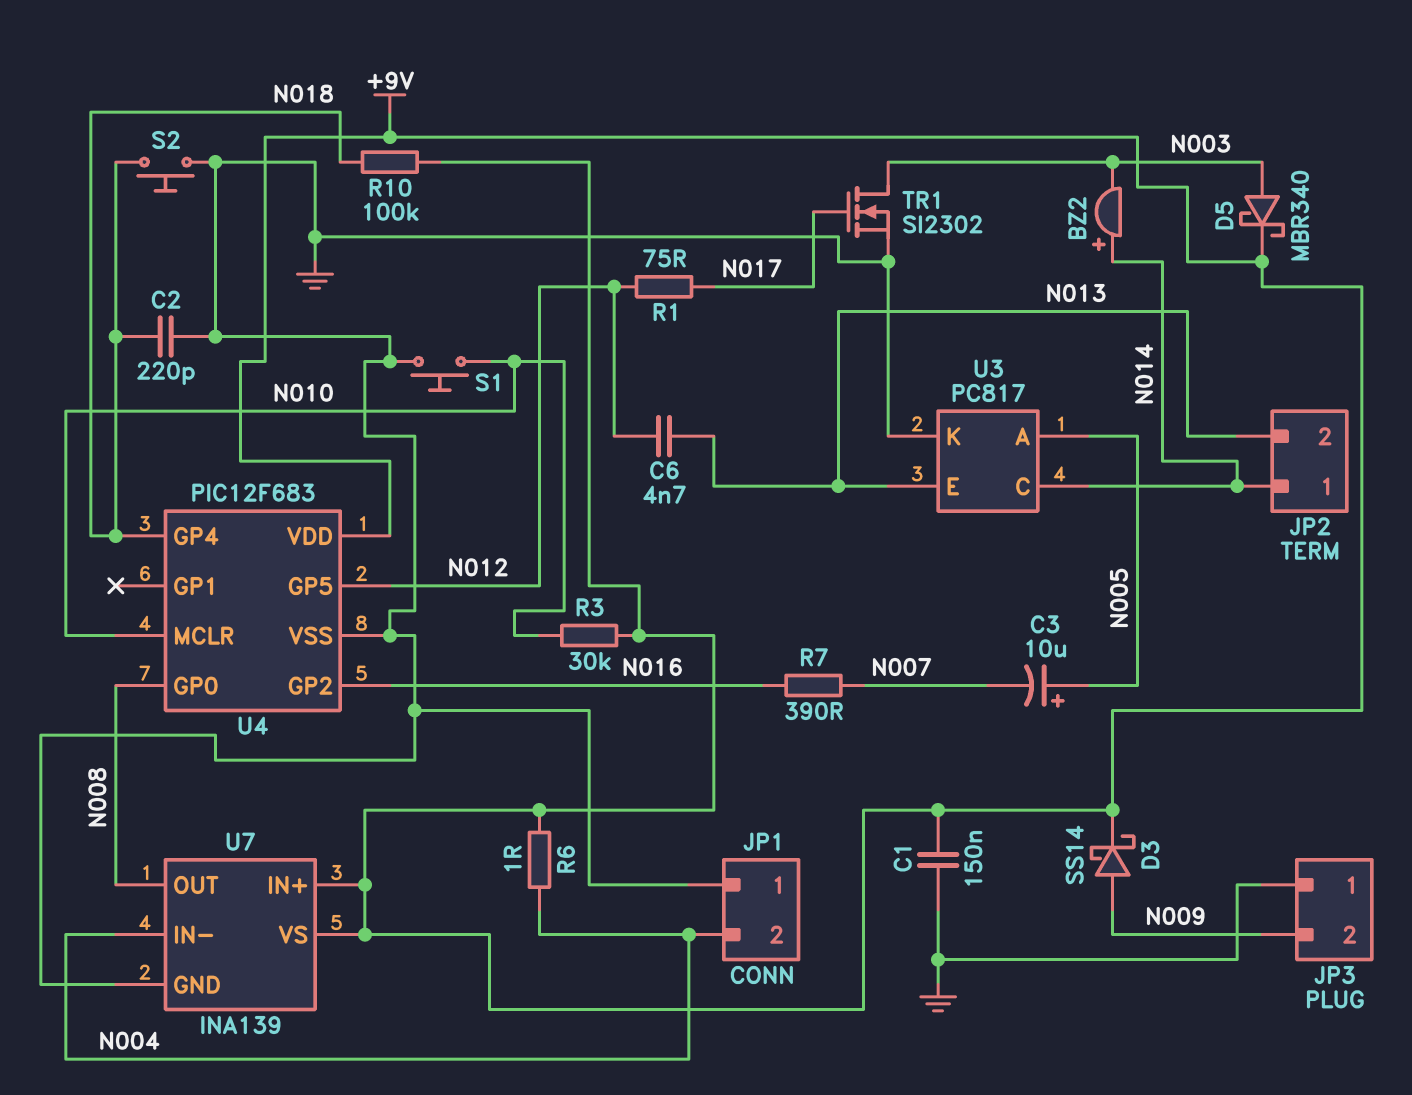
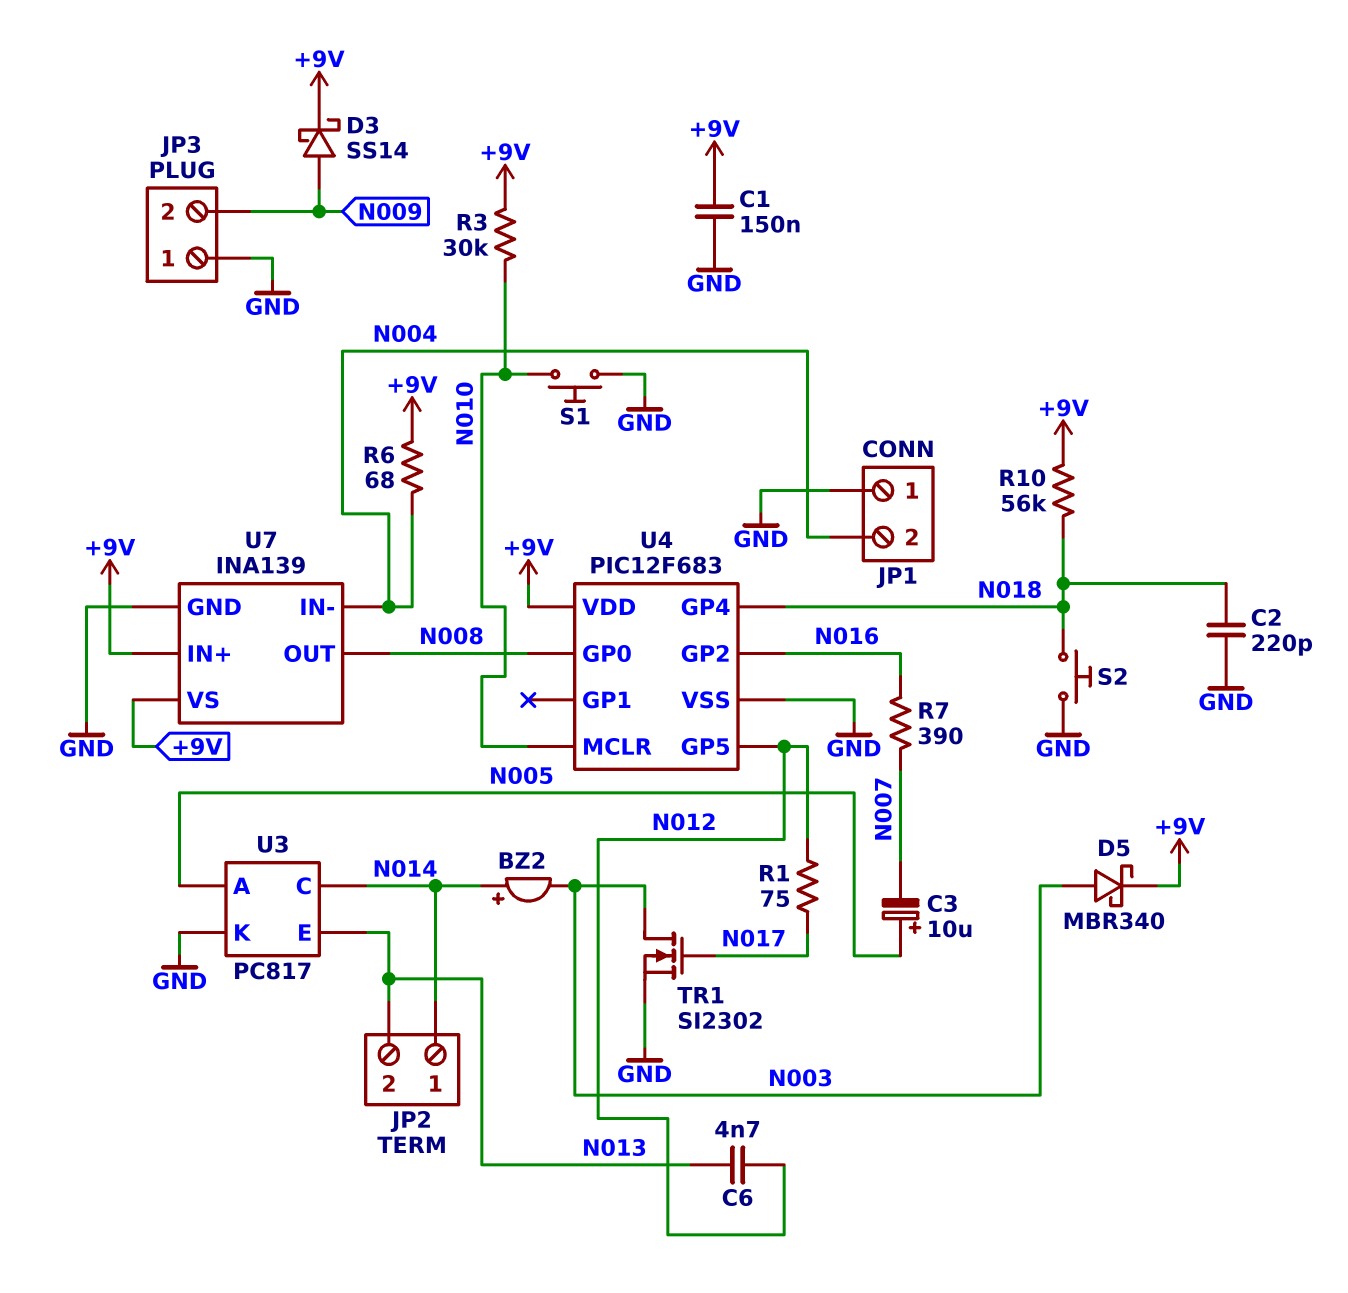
R6: 1 (+9V, N004) -> 68 (+9V, N004)
R10: 100k (+9V, N018) -> 56k (+9V, N018)

